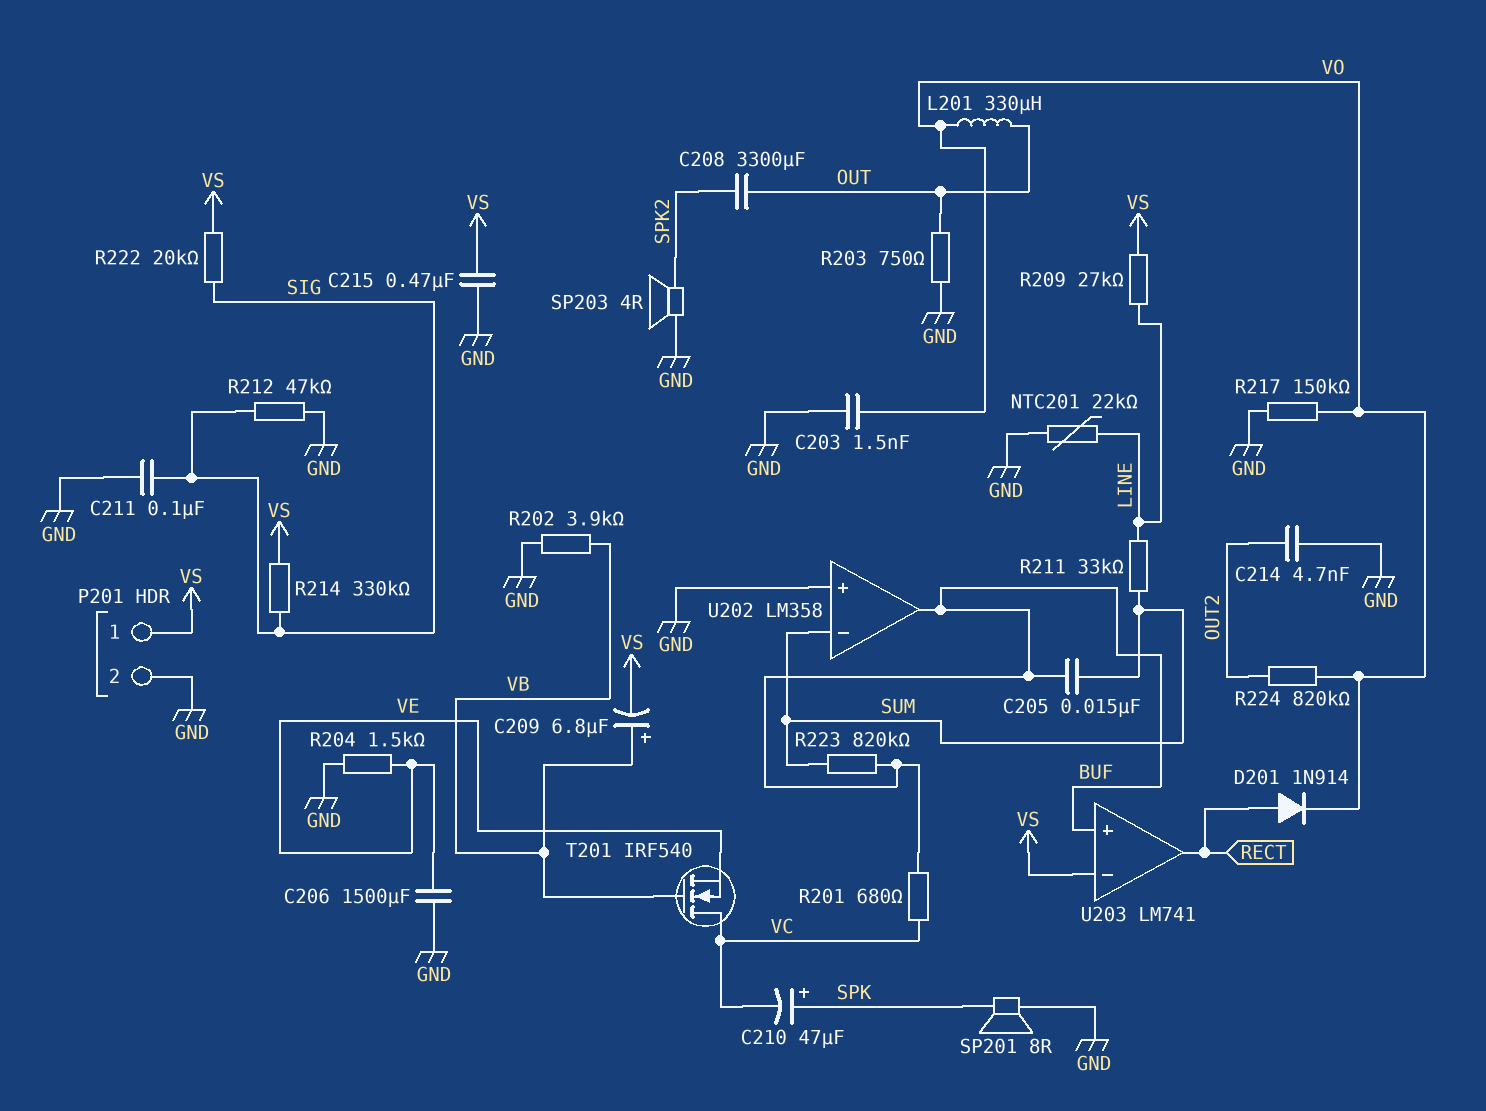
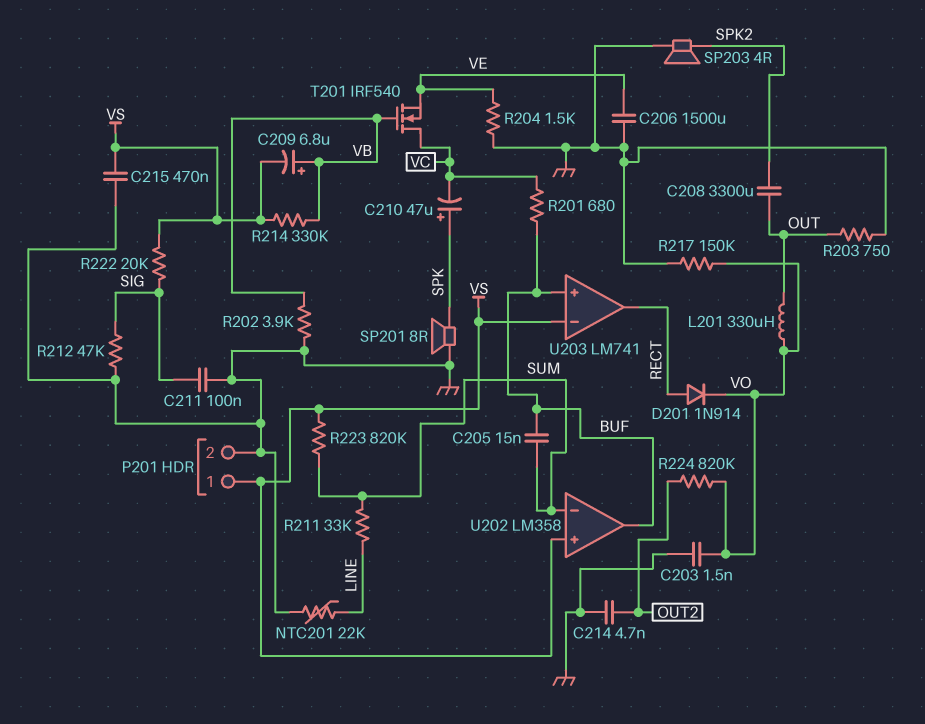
R209: 27k (LINE, VS) -> none
R214: 330k (SIG, VS) -> 330k (VB, VS)
R223: 820k (BUF, SUM) -> 820k (SUM, VS)
U202 pin in+: GND -> VS

